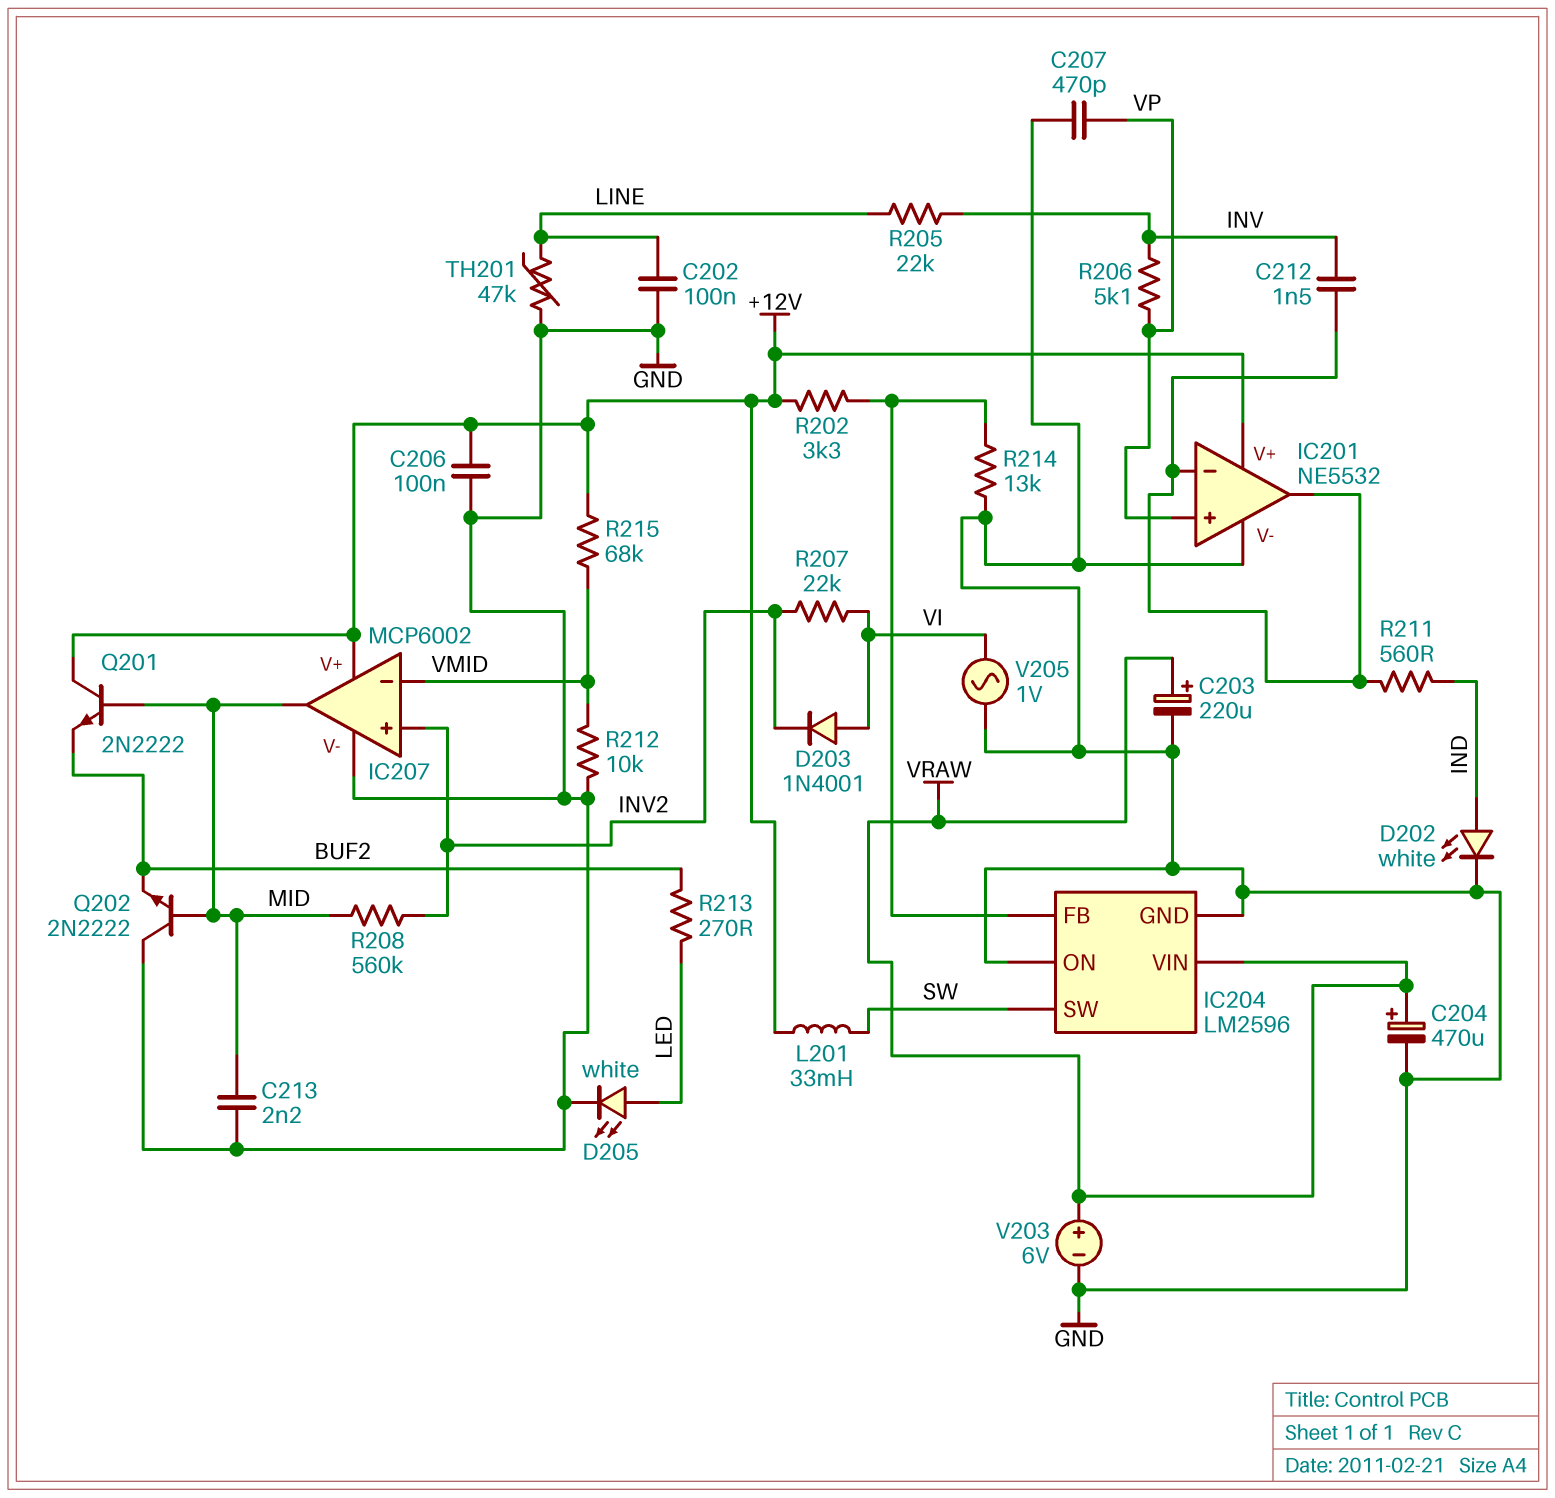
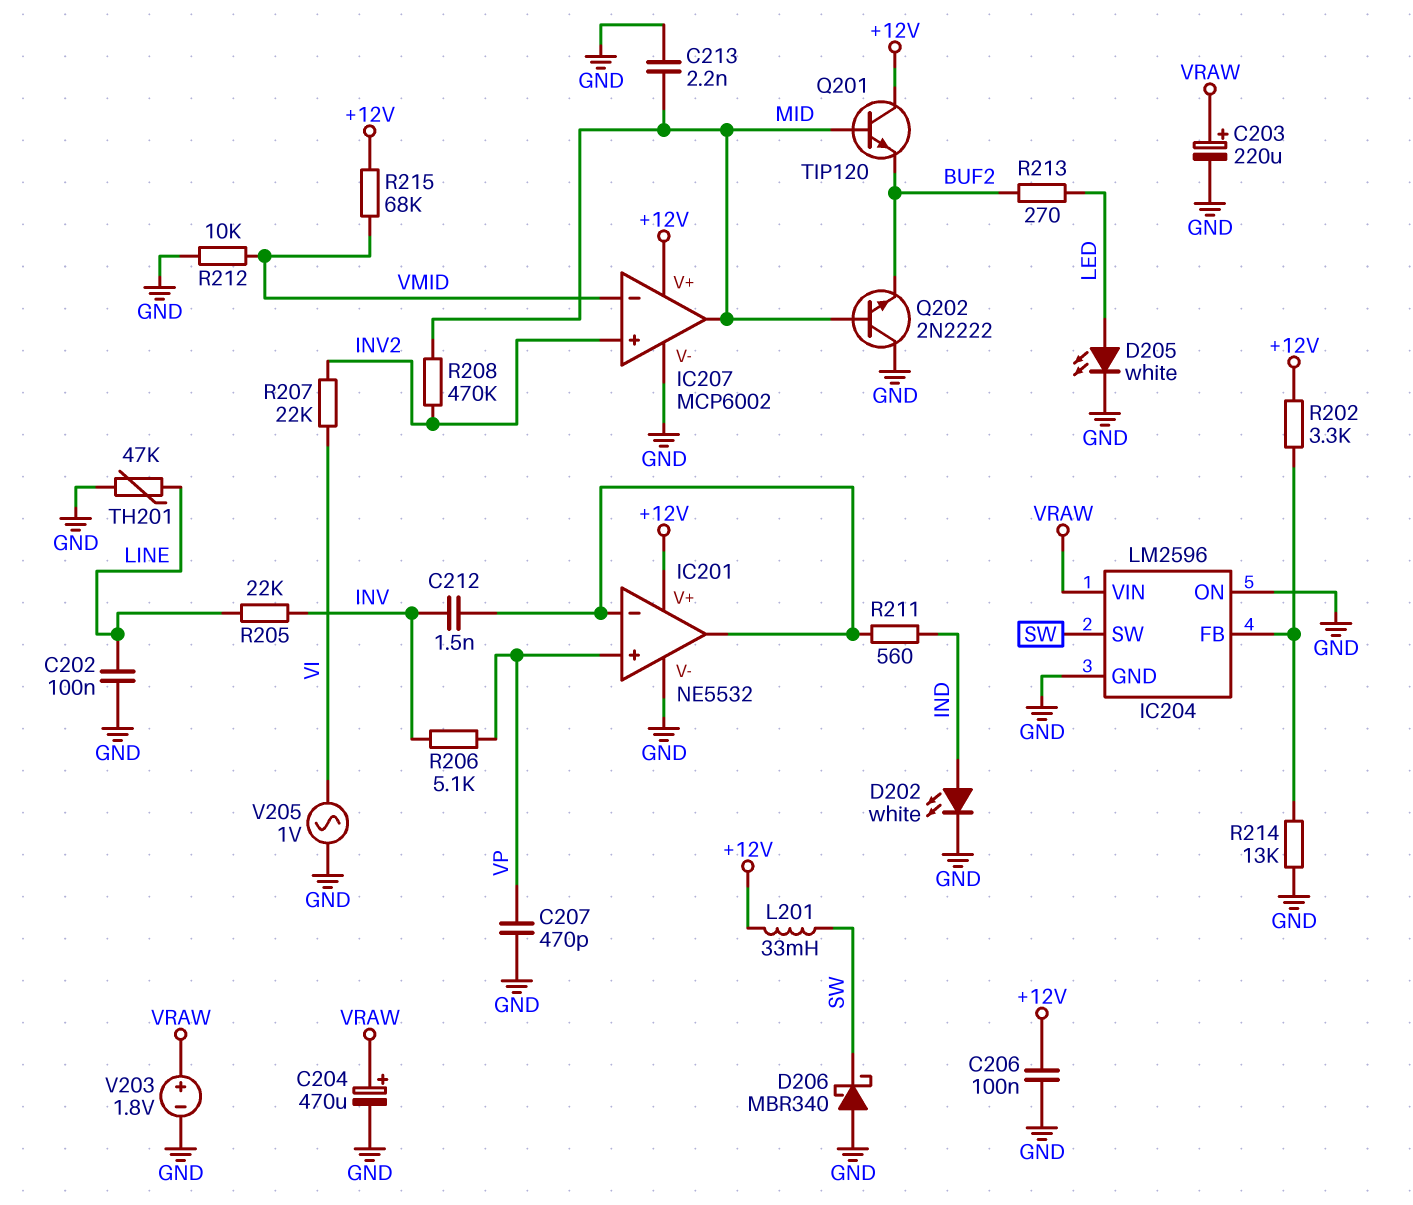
D203: diode 1N4001 (A VI, K INV2) -> none
D206: none -> schottky MBR340 (A GND, K SW)
Q201: NPN 2N2222 (B MID, C +12V, E BUF2) -> NPN TIP120 (B MID, C +12V, E BUF2)
R208: 560k (INV2, MID) -> 470k (INV2, MID)
V203: 6V (plus VRAW, minus GND) -> 1.8V (plus VRAW, minus GND)

